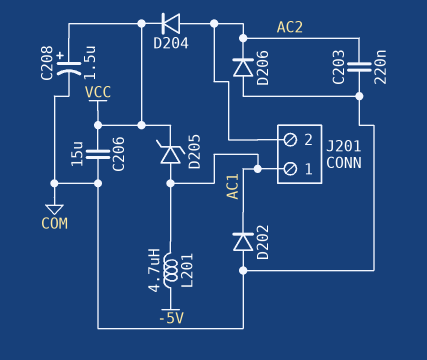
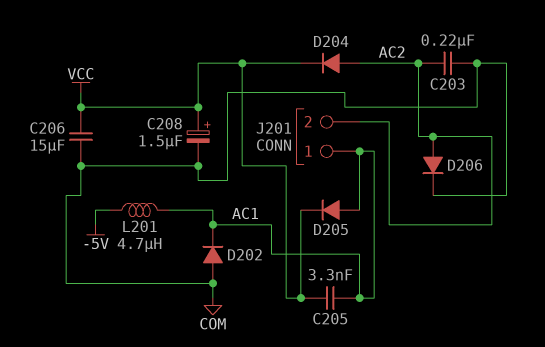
C205: none -> 3.3nF (AC1, VCC)
D205: zener (A AC1, K VCC) -> diode (A AC1, K VCC)
D206: diode (A COM, K AC2) -> diode (A AC2, K COM)

